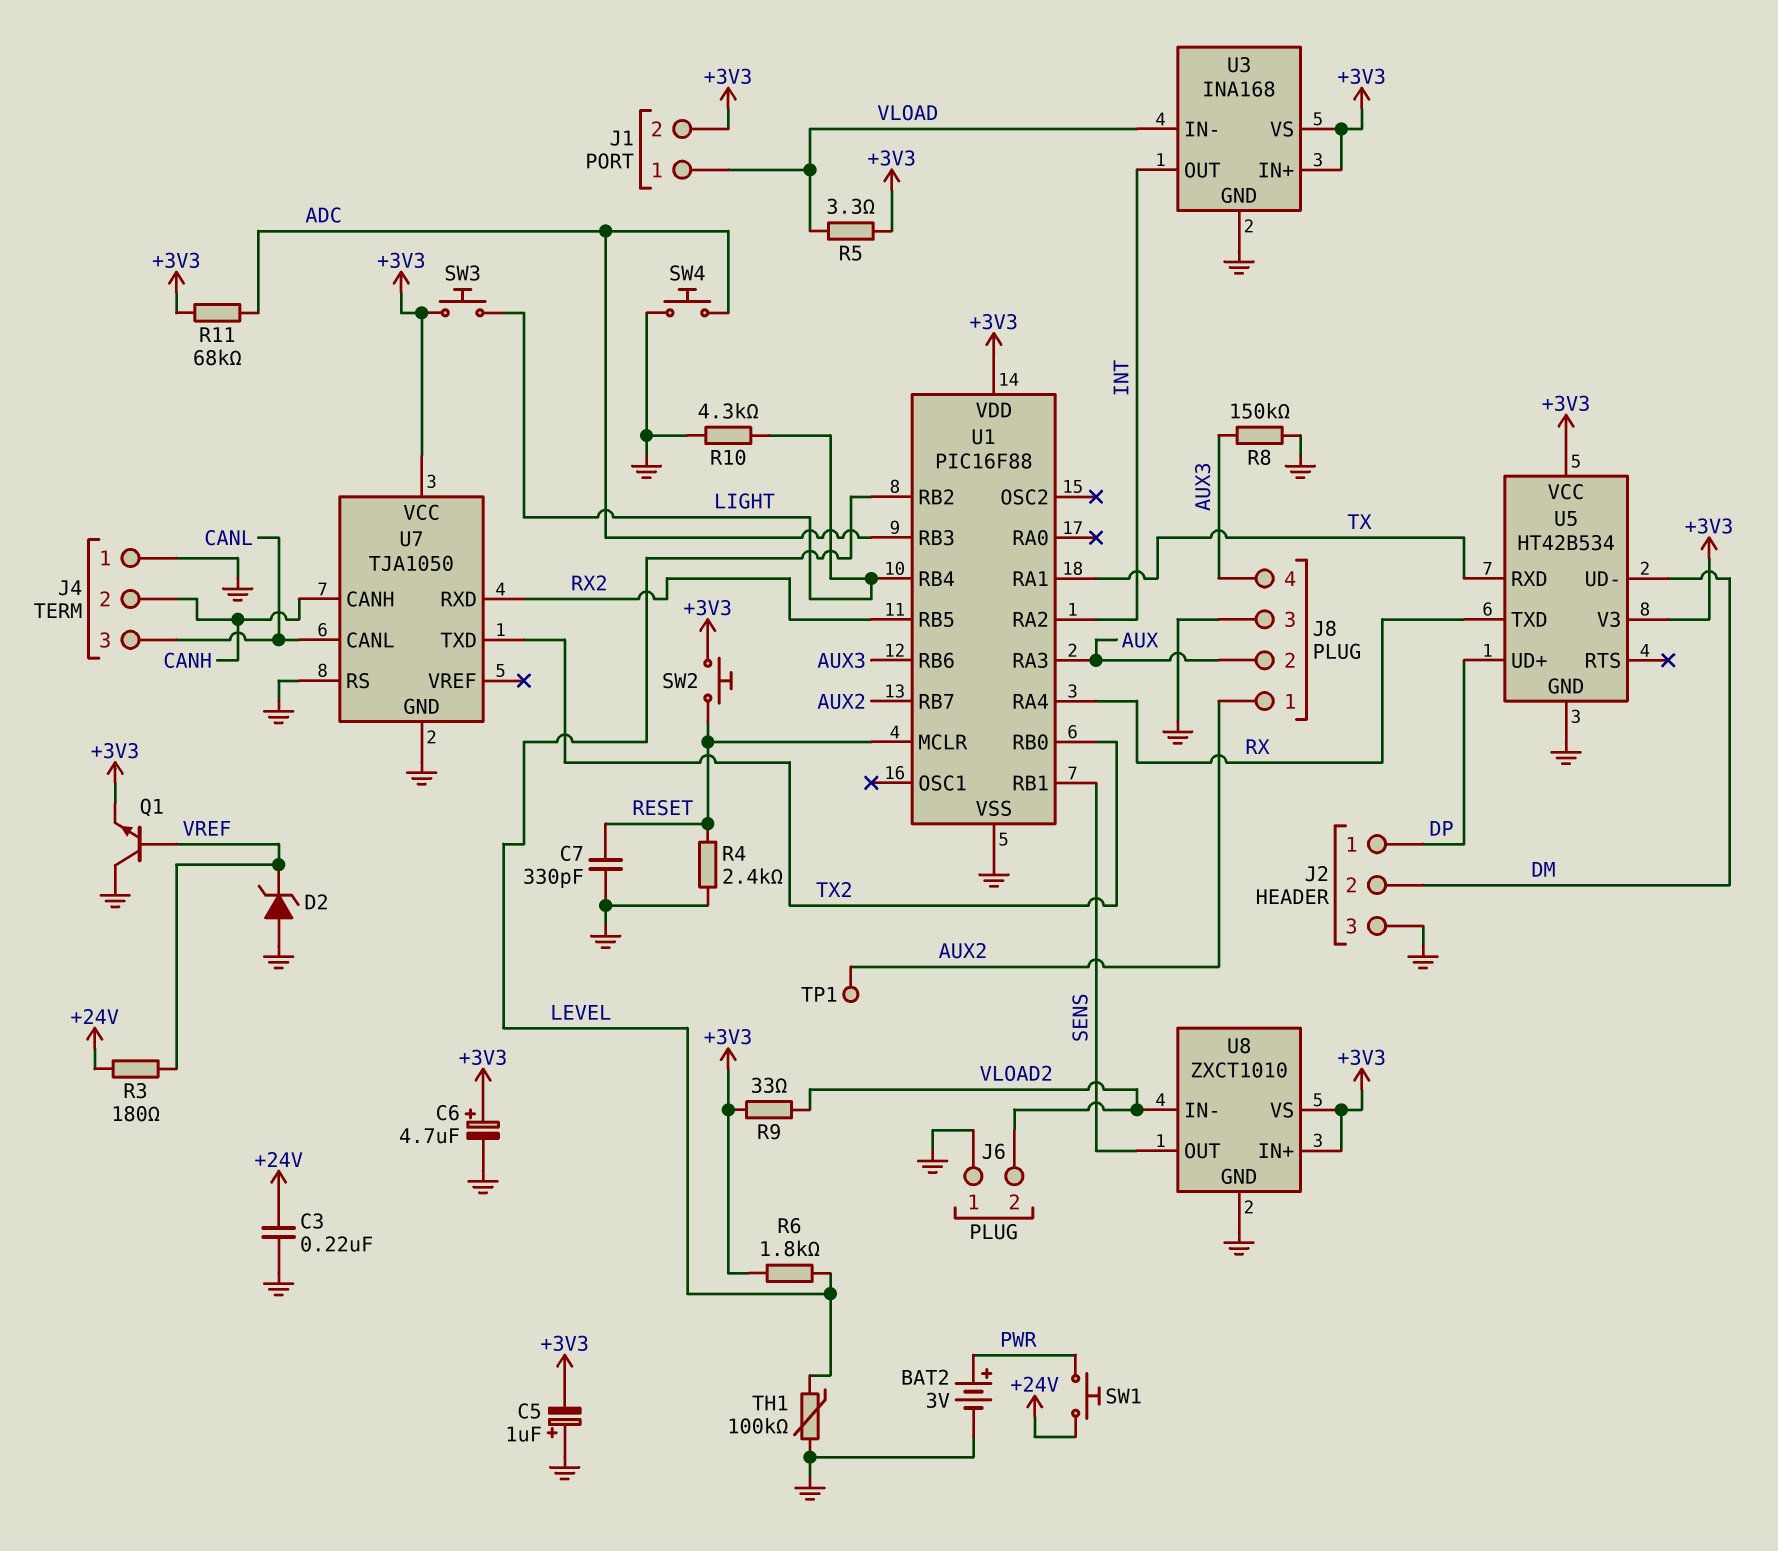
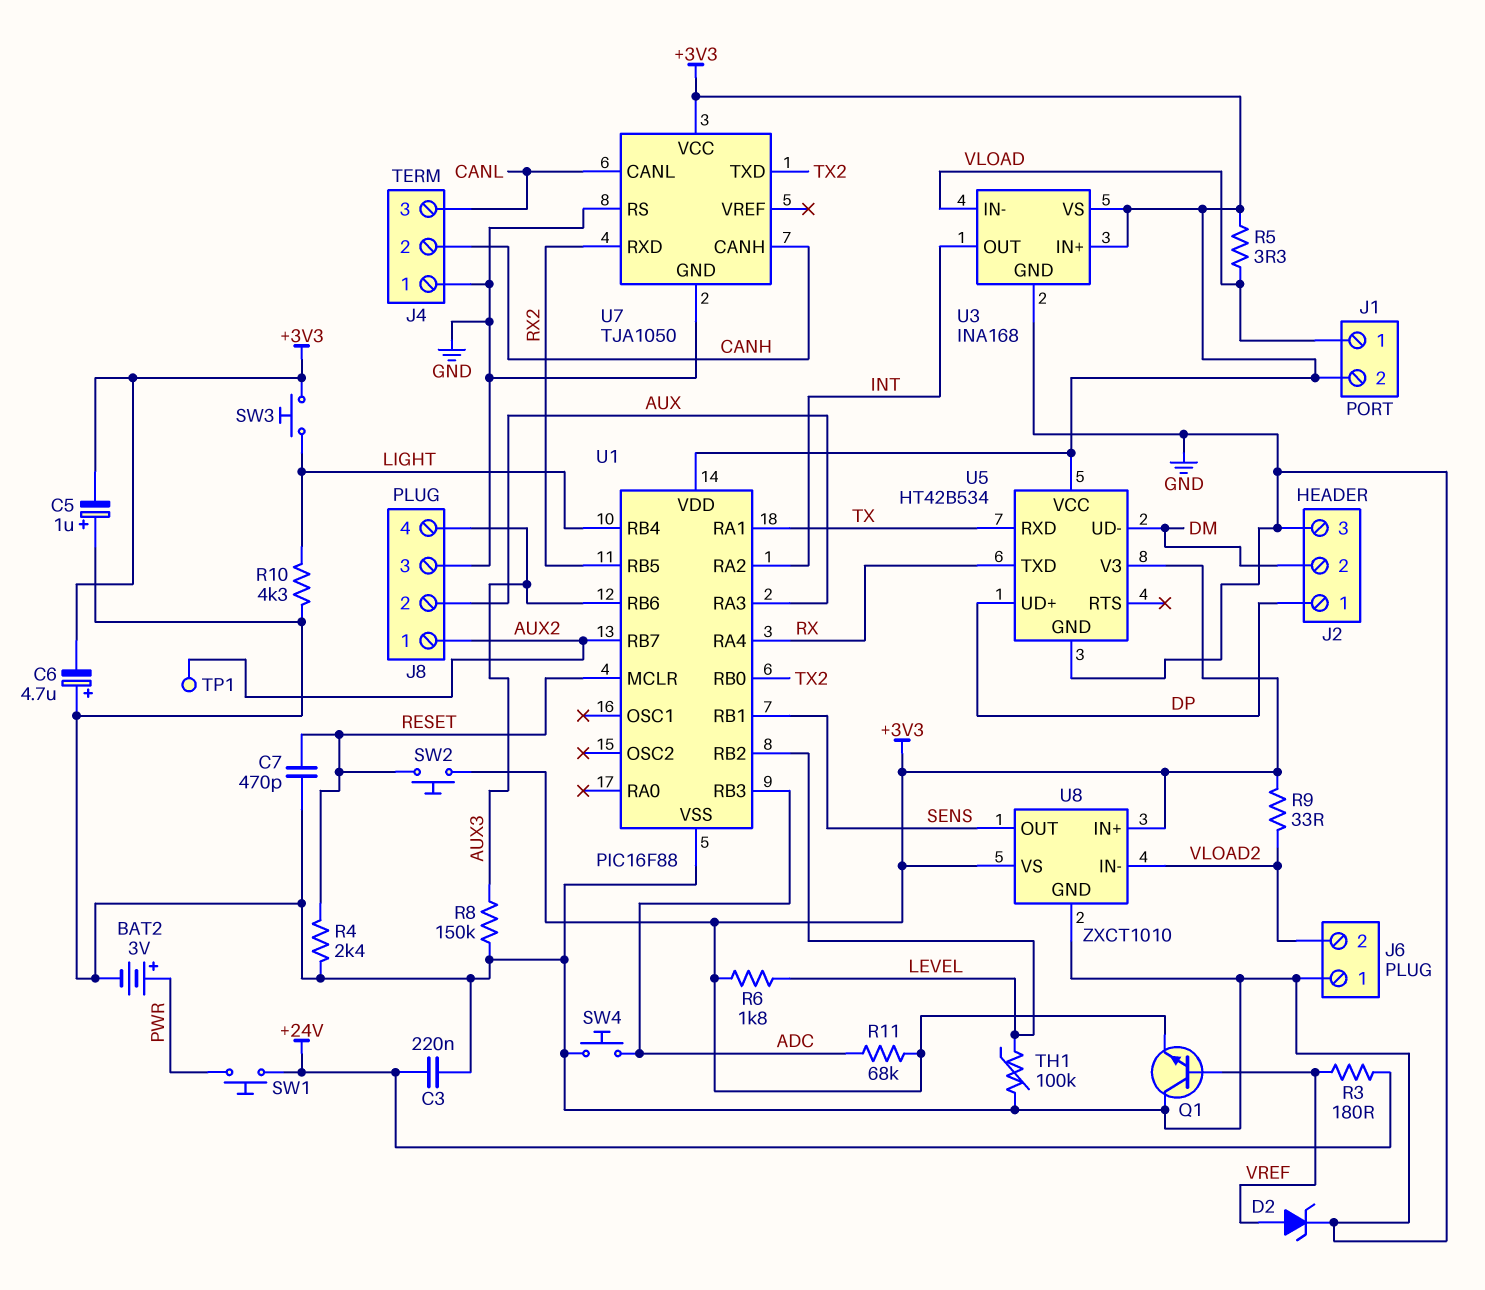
C6: 4.7uF (plus +3V3, minus GND) -> 4.7uF (plus GND, minus +3V3)
C7: 330pF (GND, RESET) -> 470pF (GND, RESET)
D2: zener (A GND, K VREF) -> zener (A VREF, K GND)

